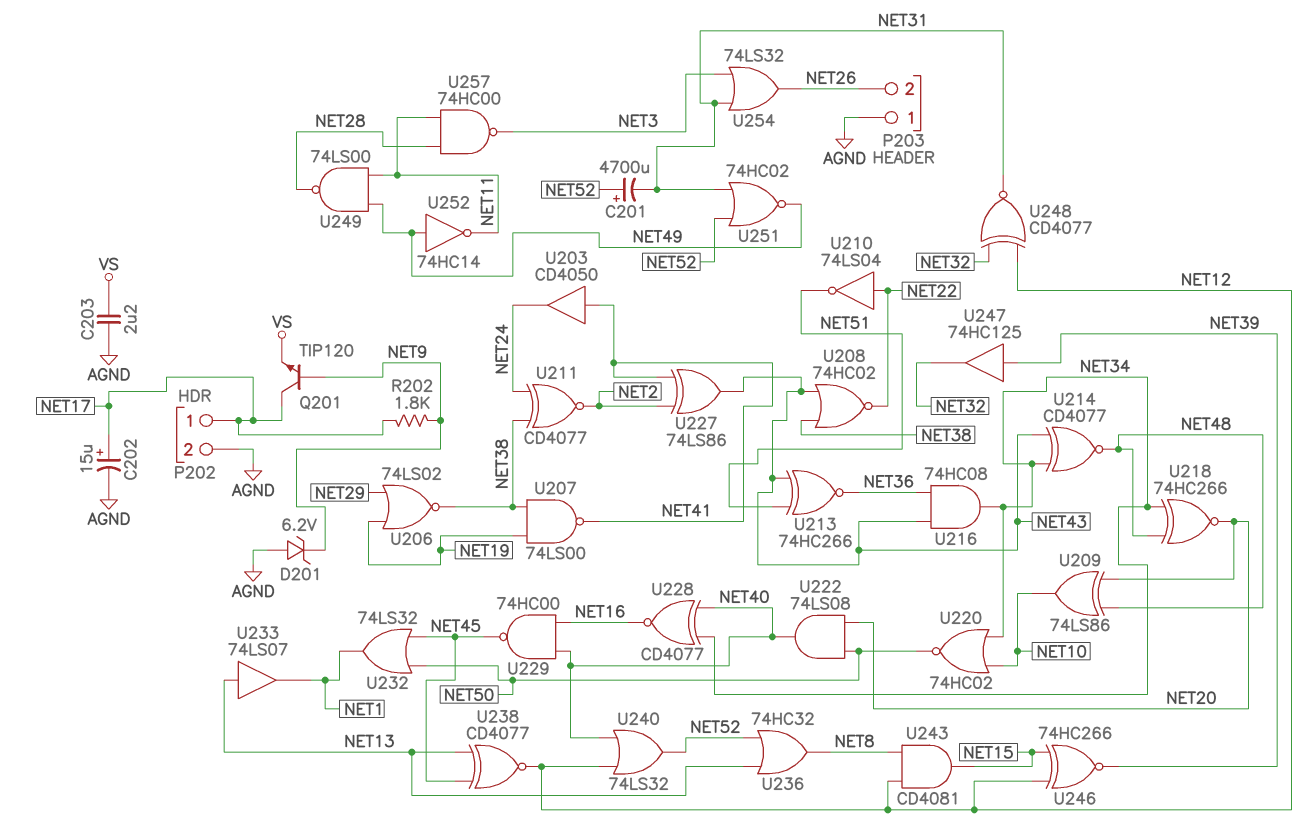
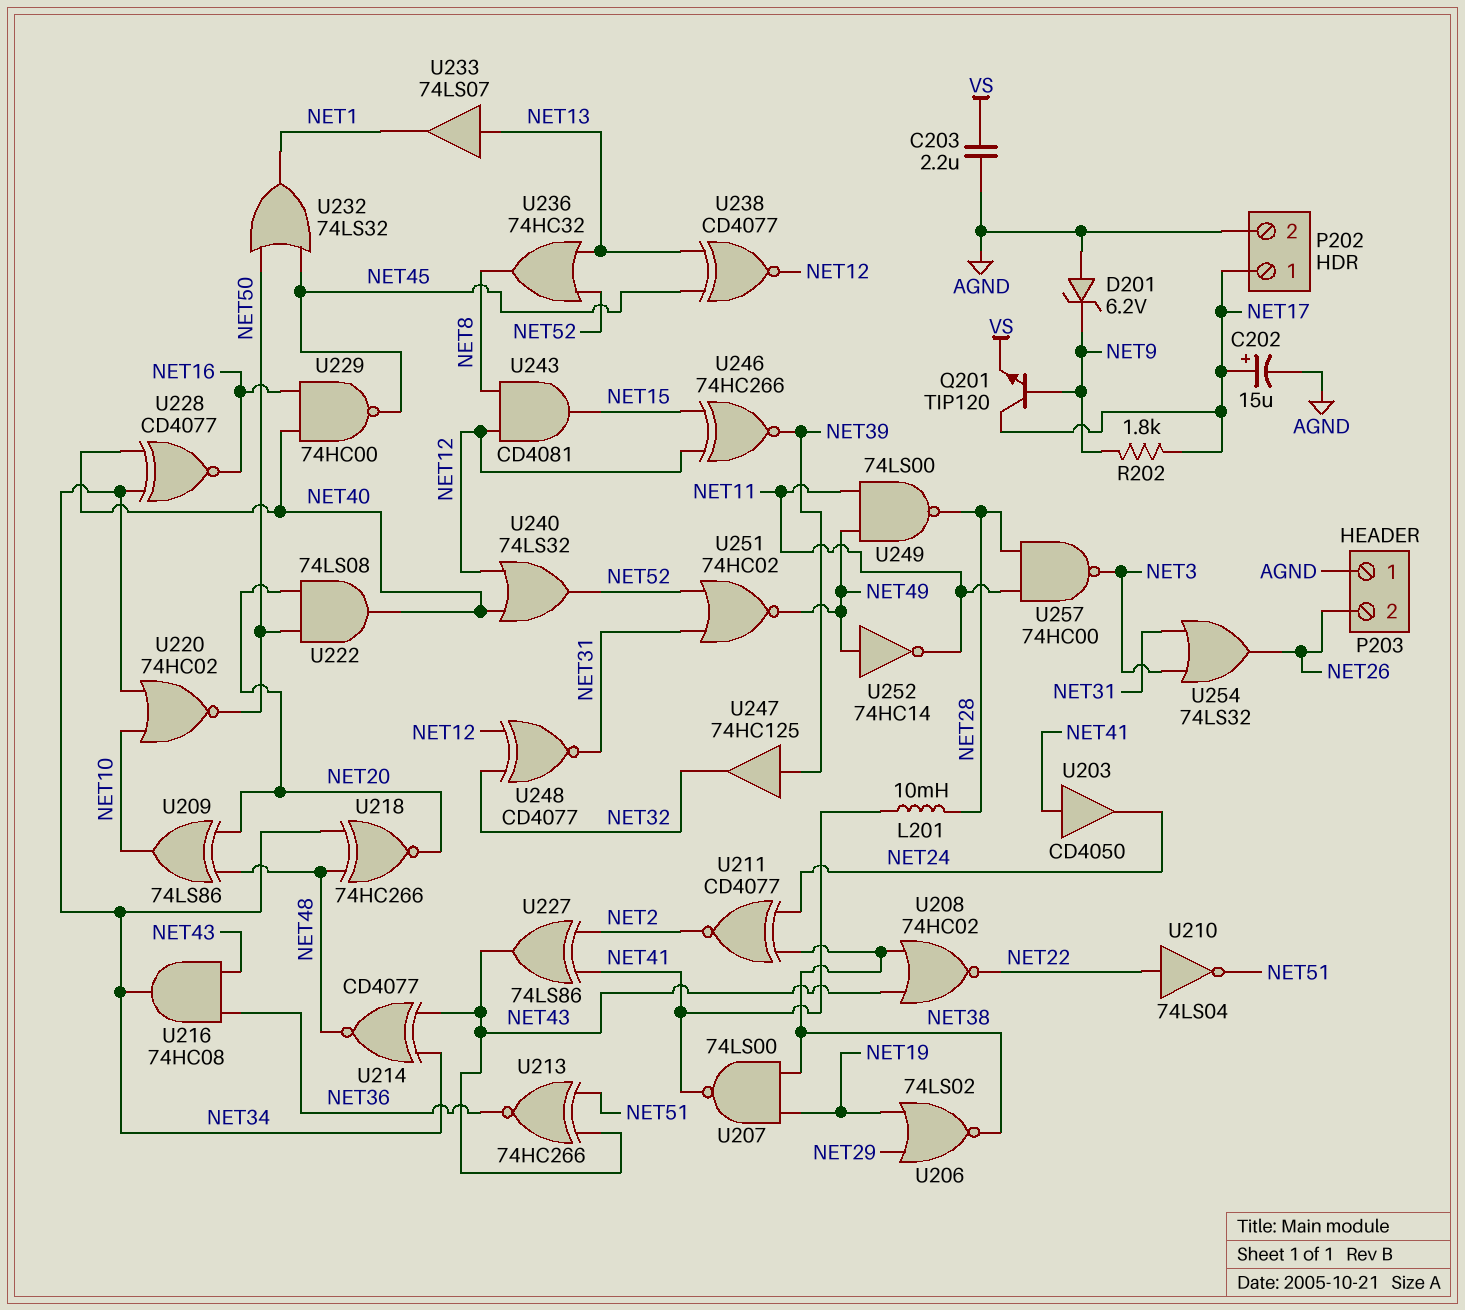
C201: 4700uF (plus NET52, minus NET31) -> none
L201: none -> 10mH (NET28, NET41)

